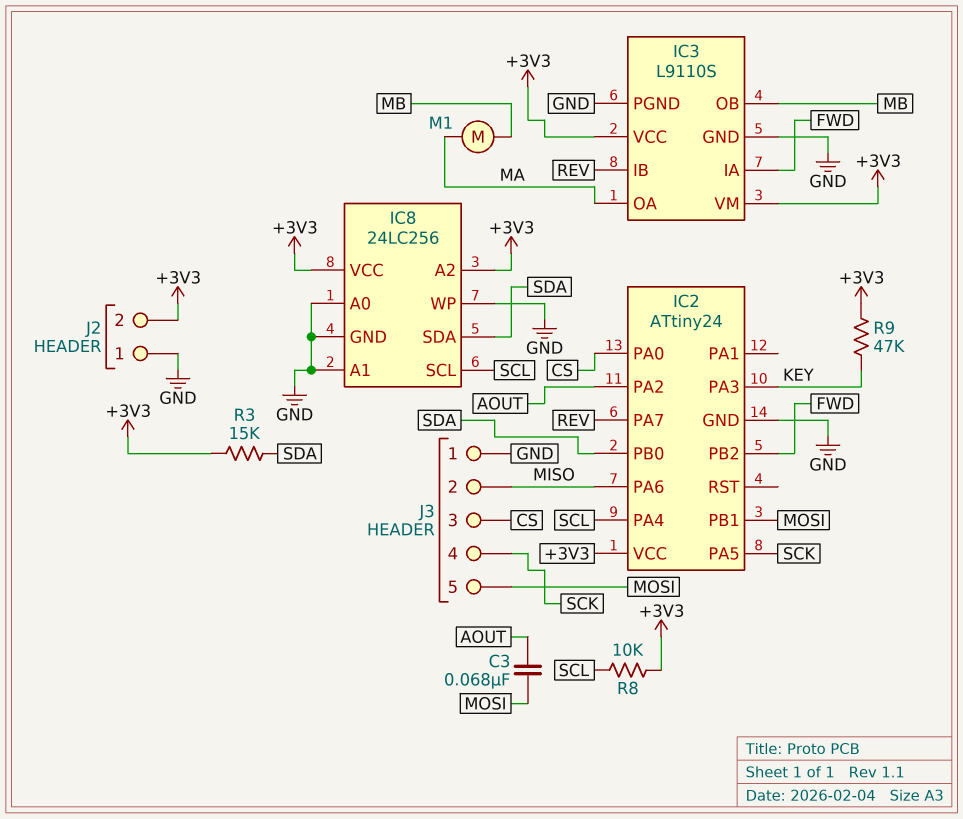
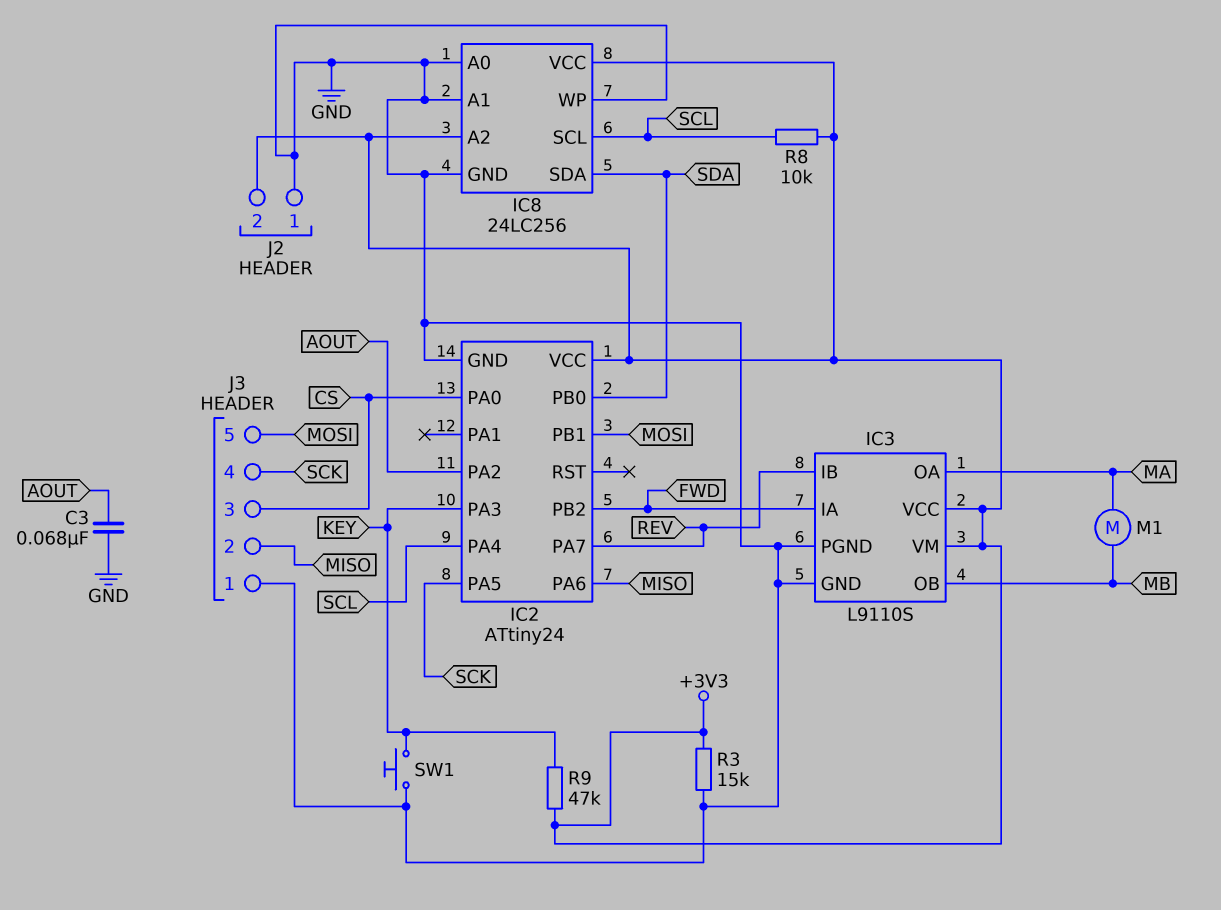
C3: 68nF (AOUT, MOSI) -> 68nF (AOUT, GND)
R3: 15k (+3V3, SDA) -> 15k (+3V3, GND)
SW1: none -> button (GND, KEY)

